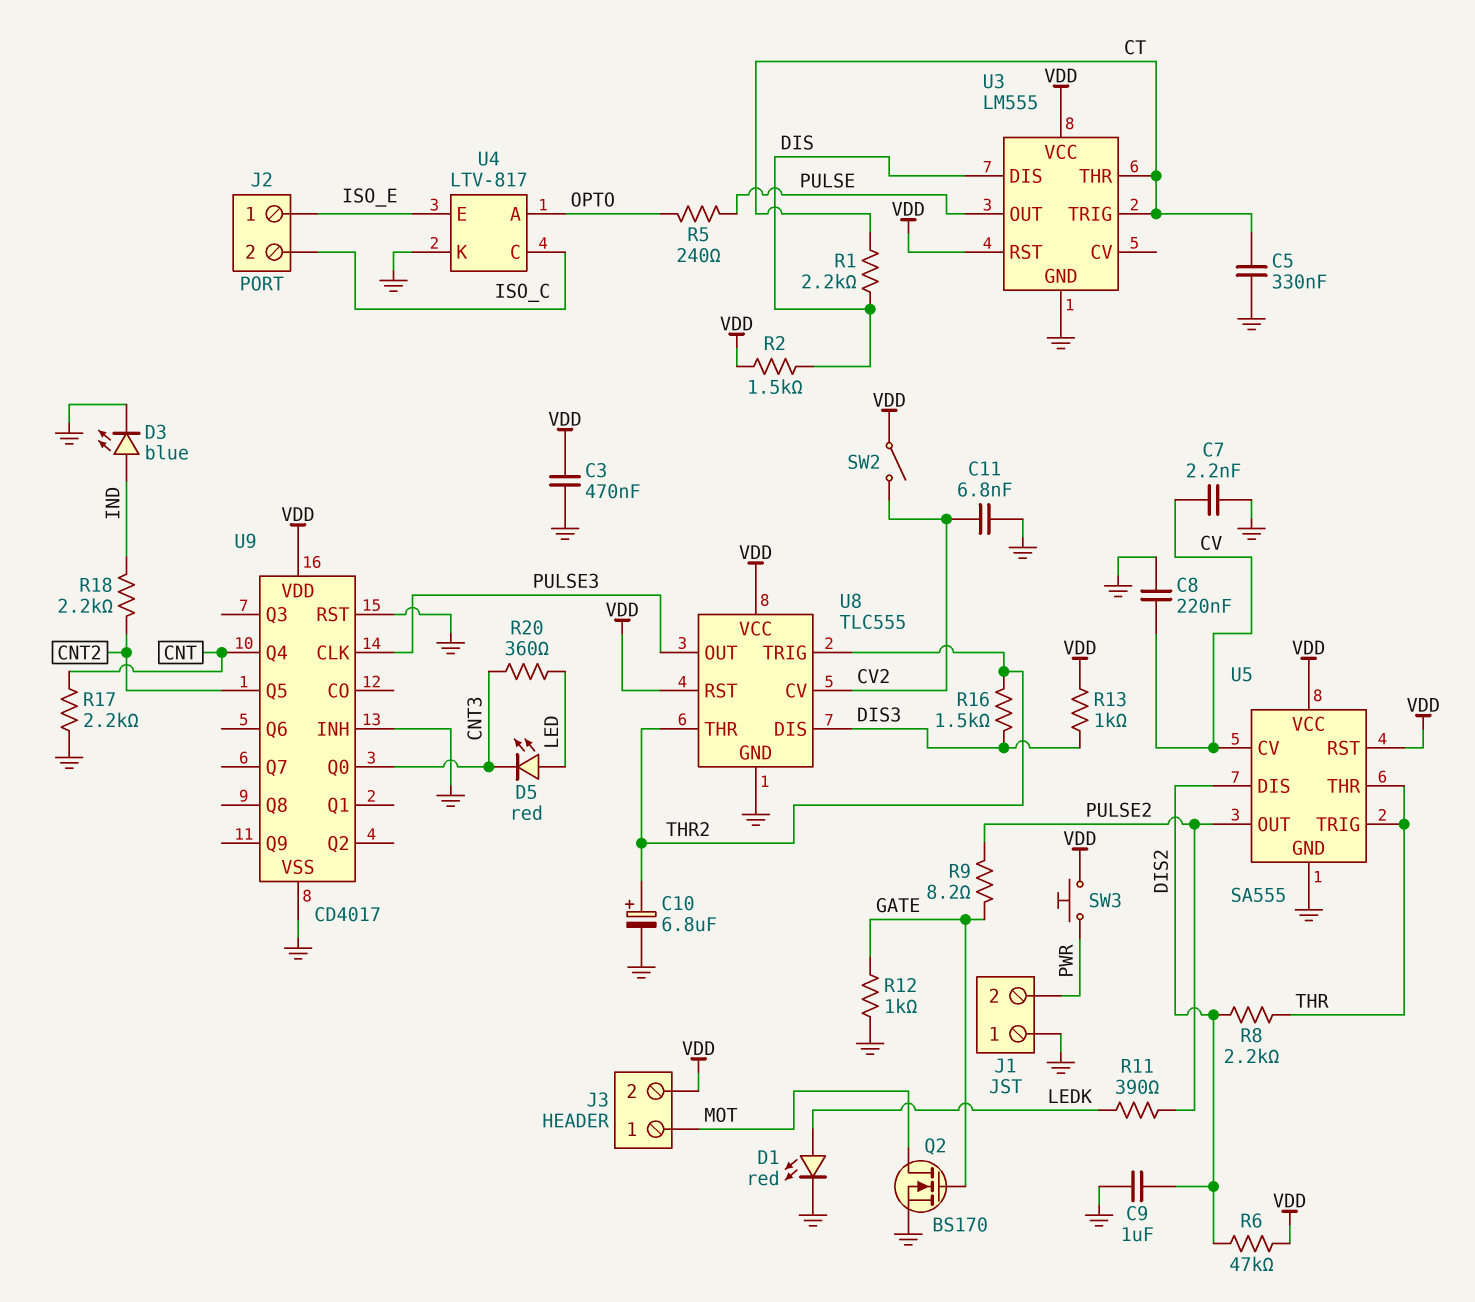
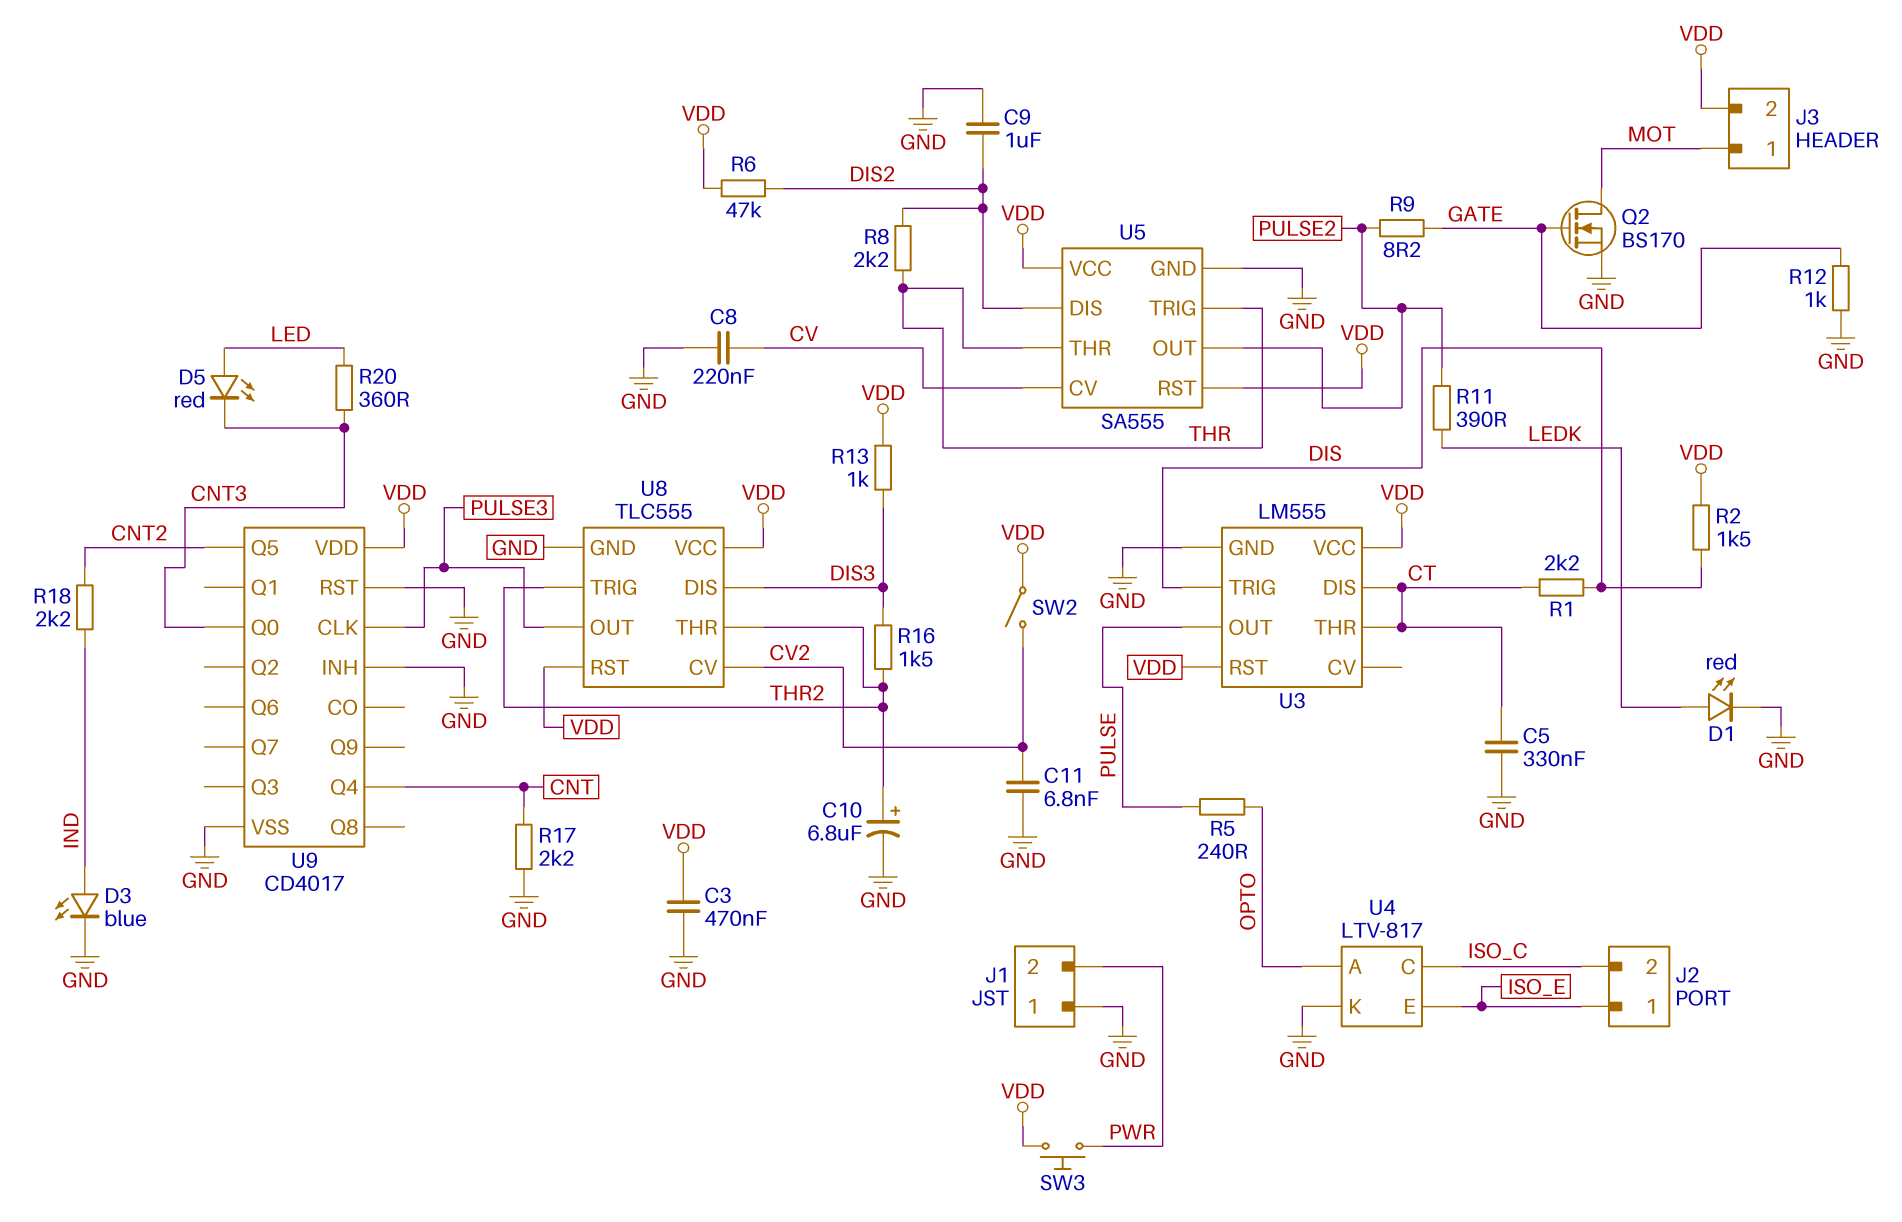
C7: 2.2nF (CV, GND) -> none
U3 pin DIS: DIS -> CT
U3 pin TRIG: CT -> DIS

